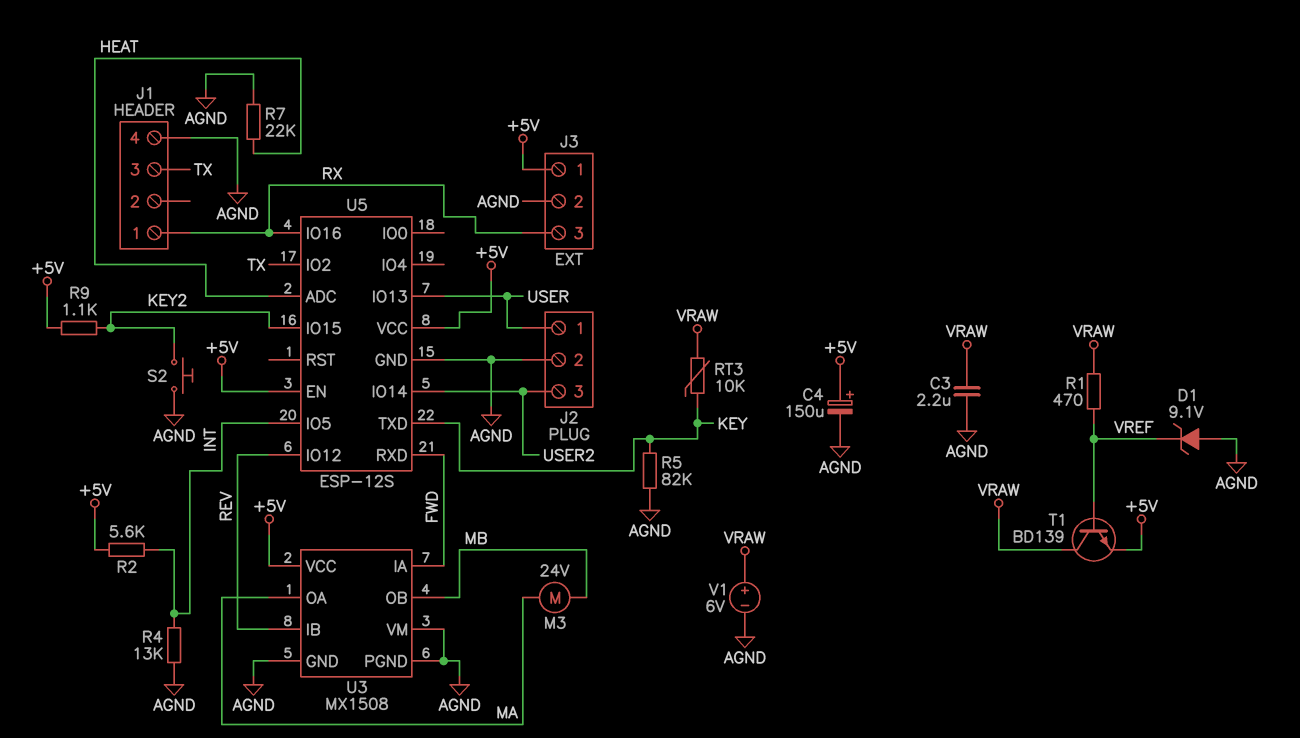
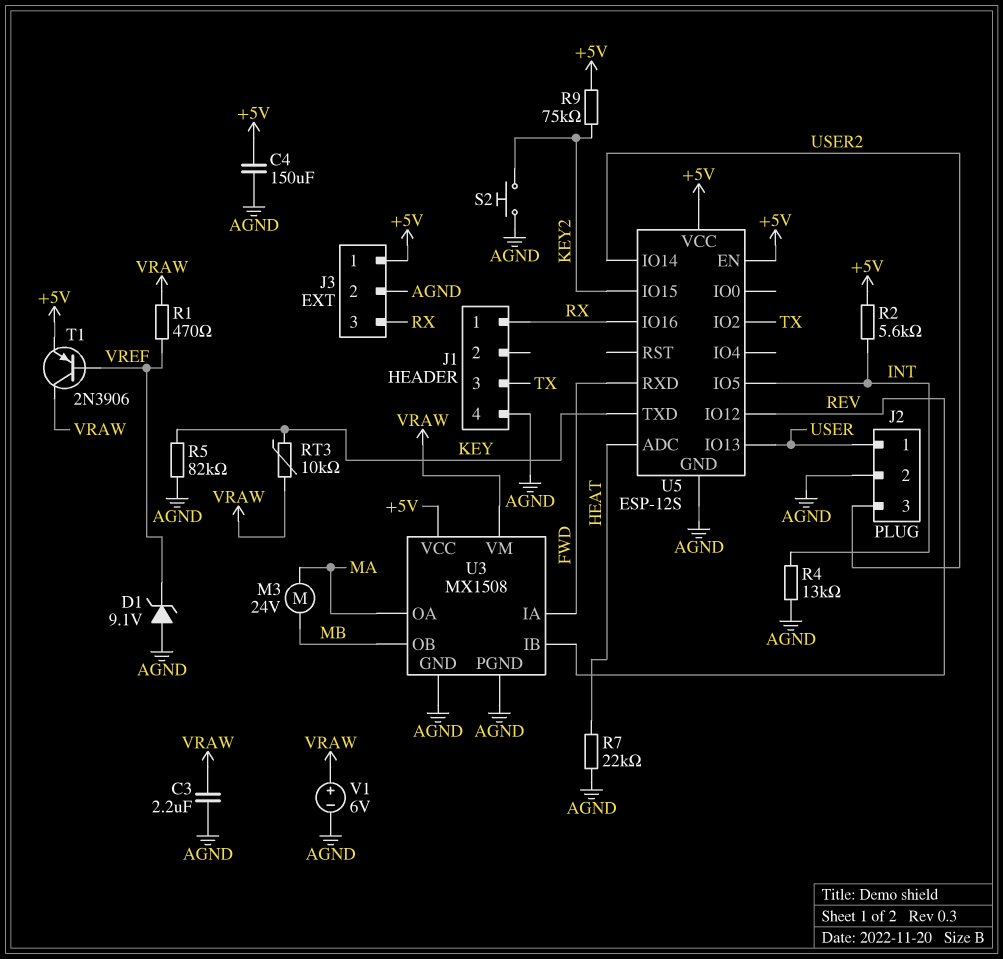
C4: 150uF (plus +5V, minus AGND) -> 150uF (+5V, AGND)
R9: 1.1k (+5V, KEY2) -> 75k (+5V, KEY2)
T1: NPN BD139 (B VREF, C VRAW, E +5V) -> PNP 2N3906 (B VREF, C VRAW, E +5V)
U3 pin VM: AGND -> VRAW

